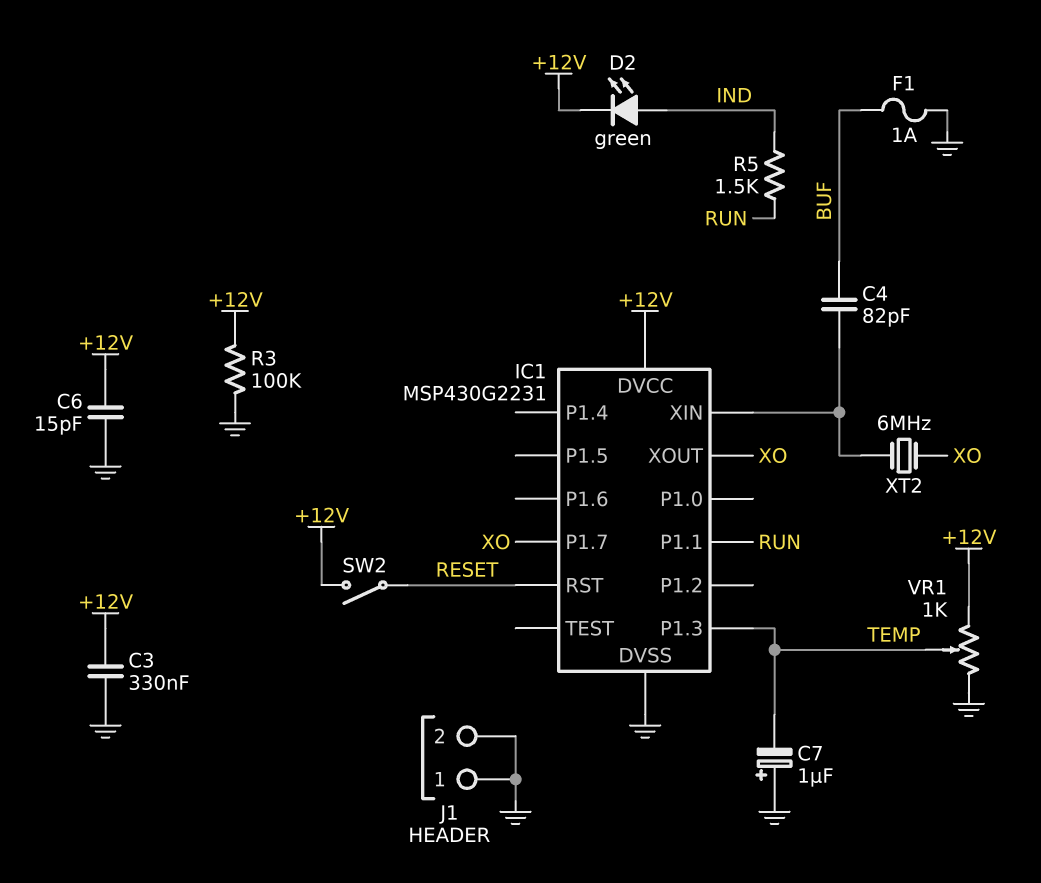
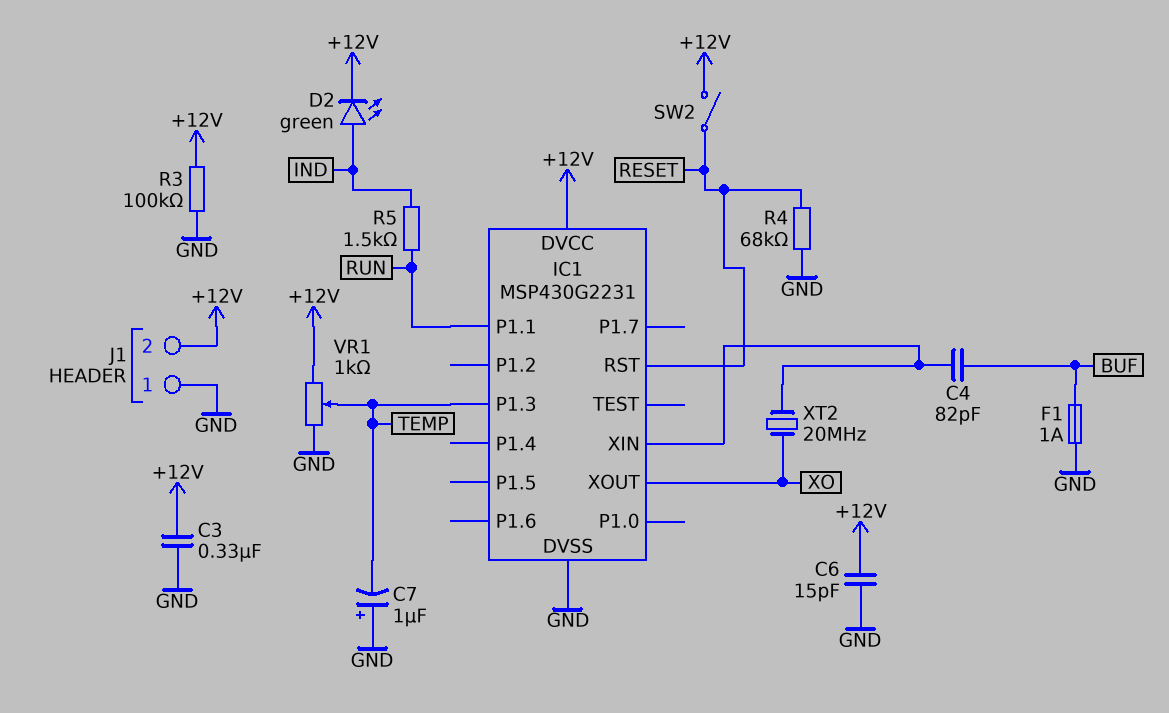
IC1 pin P1.7: XO -> none
J1 pin 2: GND -> +12V
R4: none -> 68k (GND, RESET)
XT2: 6MHz (IC1/XIN, XO) -> 20MHz (IC1/XIN, XO)

